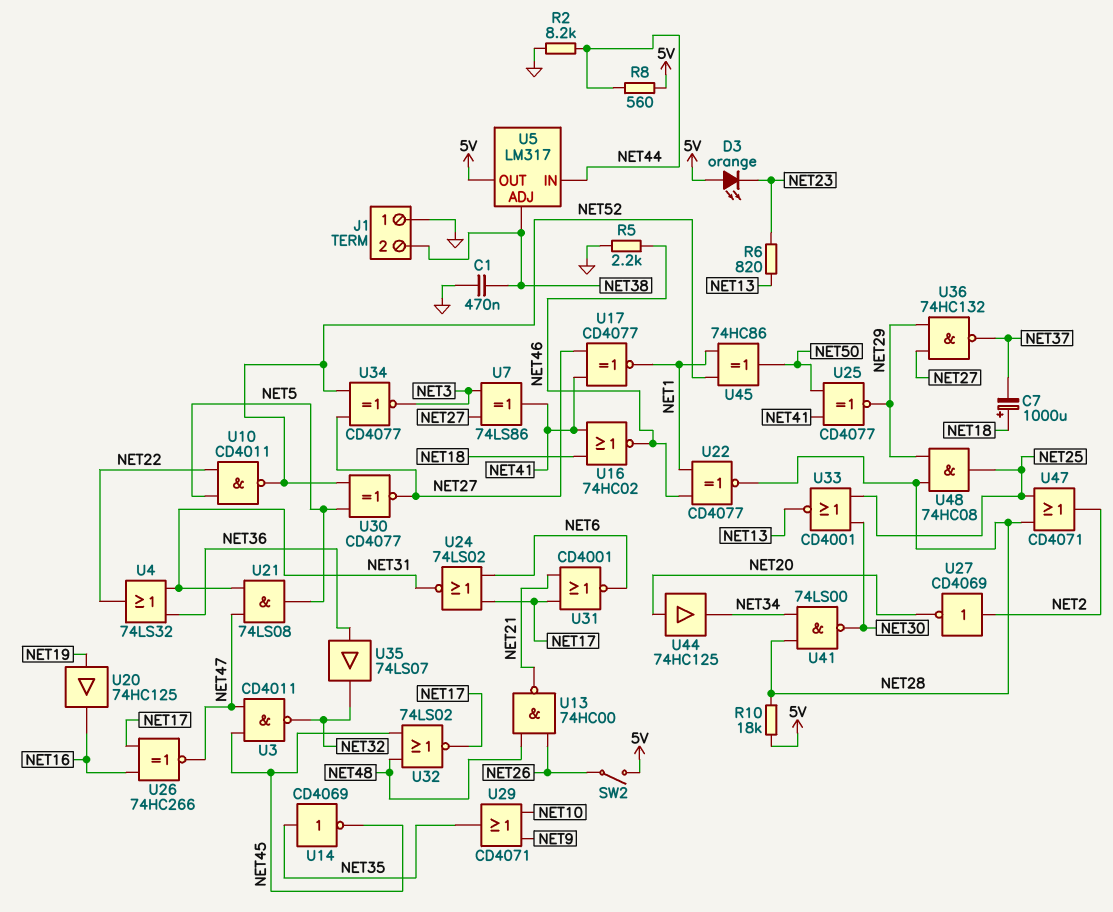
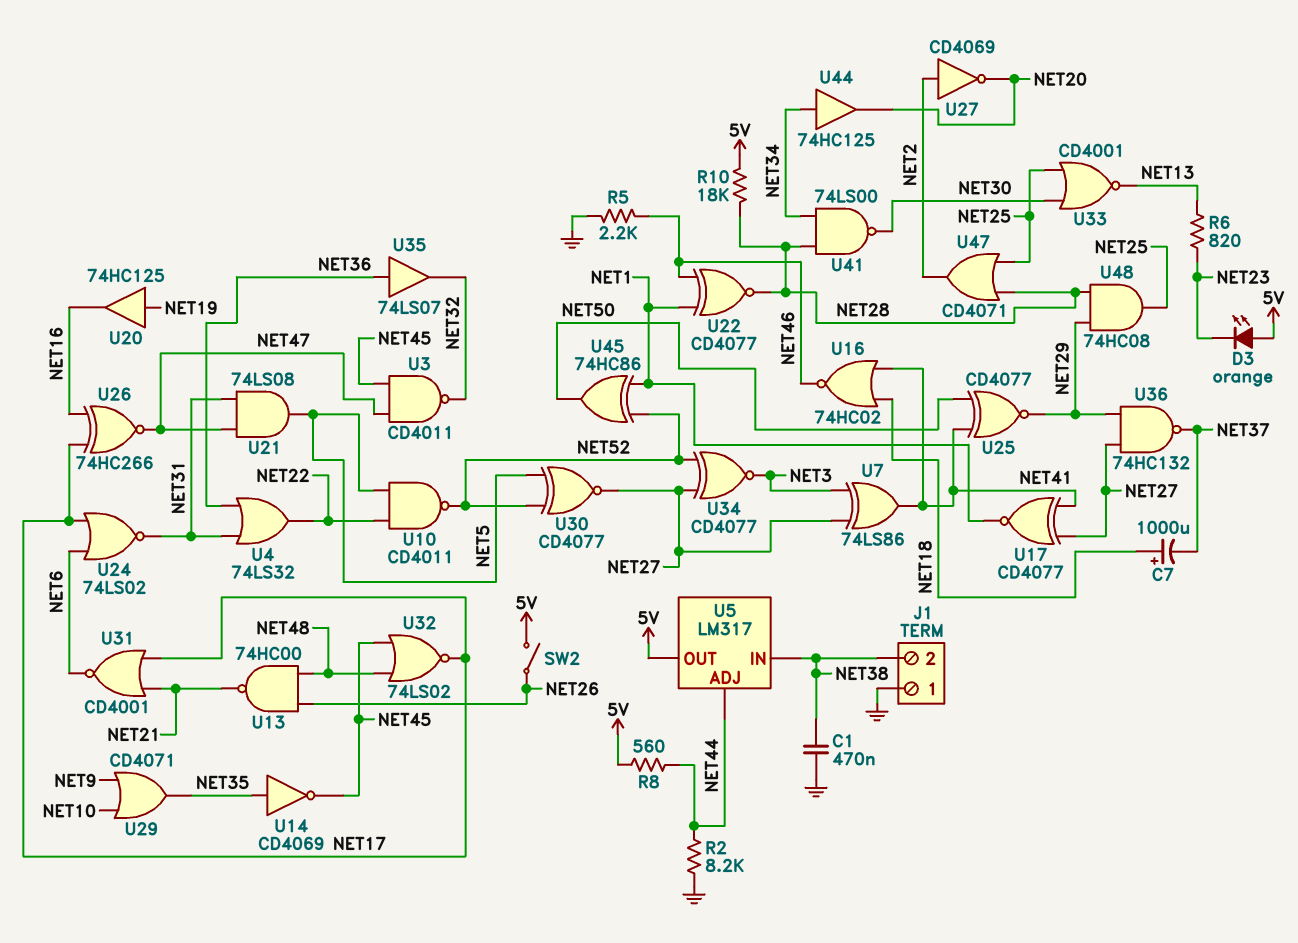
U5 pin ADJ: NET38 -> NET44
U5 pin IN: NET44 -> NET38
U44: buffer 74HC125 (in NET20, out NET34) -> buffer 74HC125 (in NET34, out NET20)

